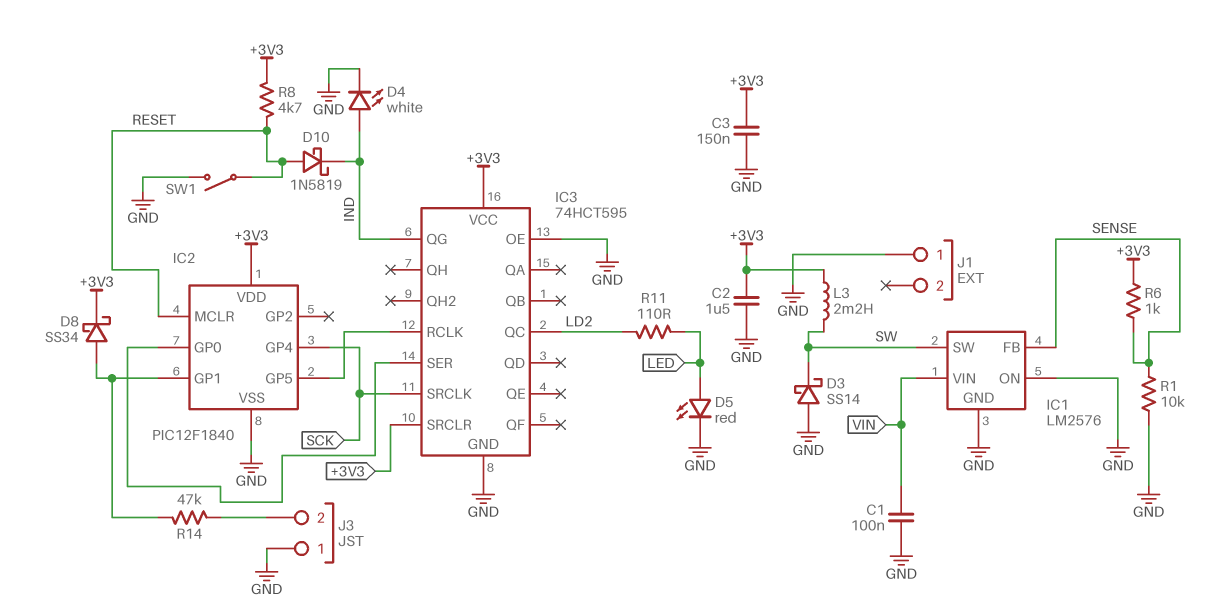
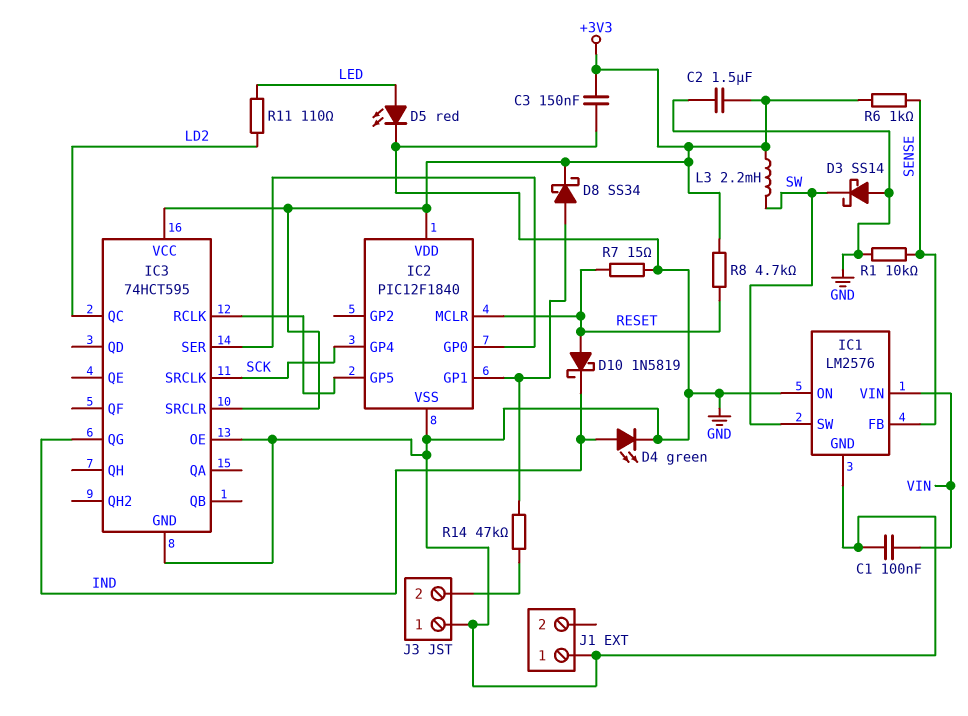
D4: LED white (A IND, K GND) -> LED green (A IND, K GND)
R7: none -> 15 (GND, RESET)
SW1: switch (GND, RESET) -> none

